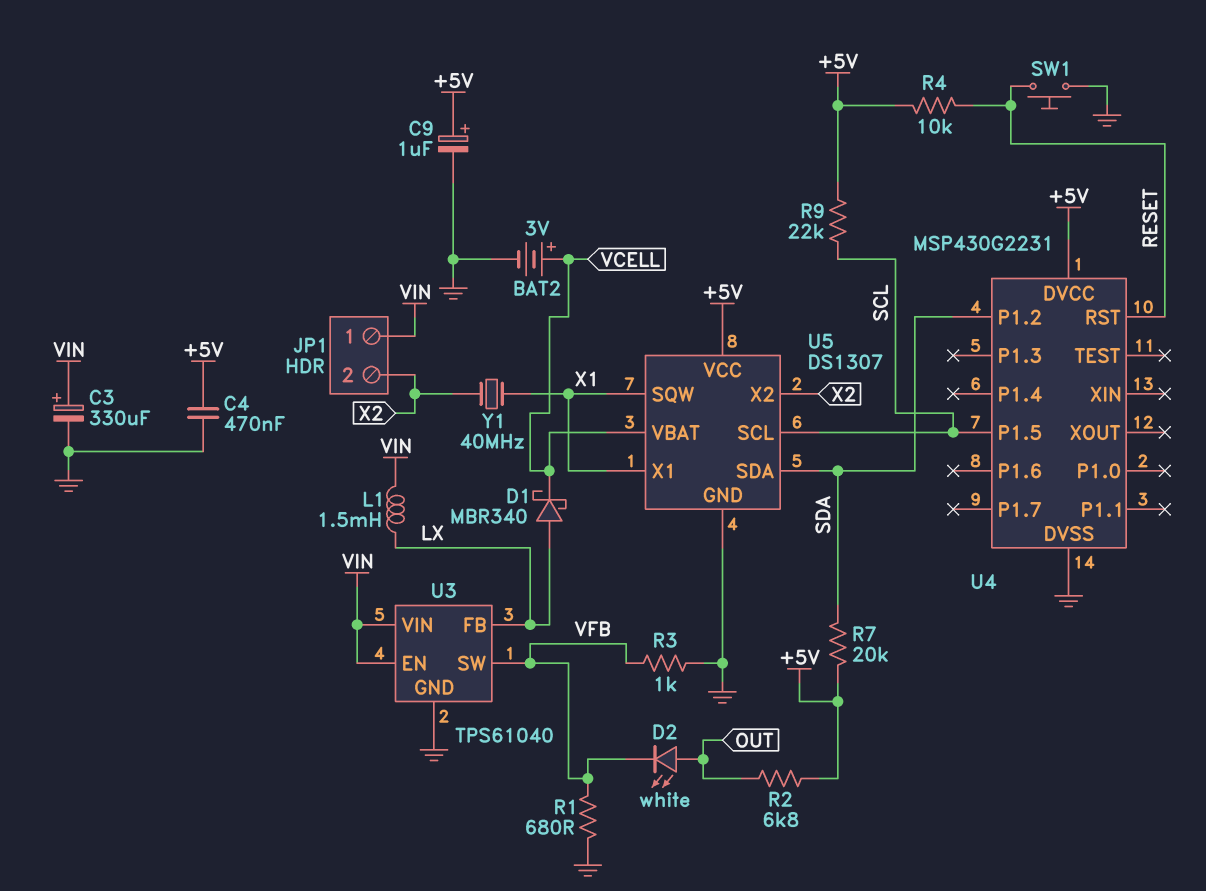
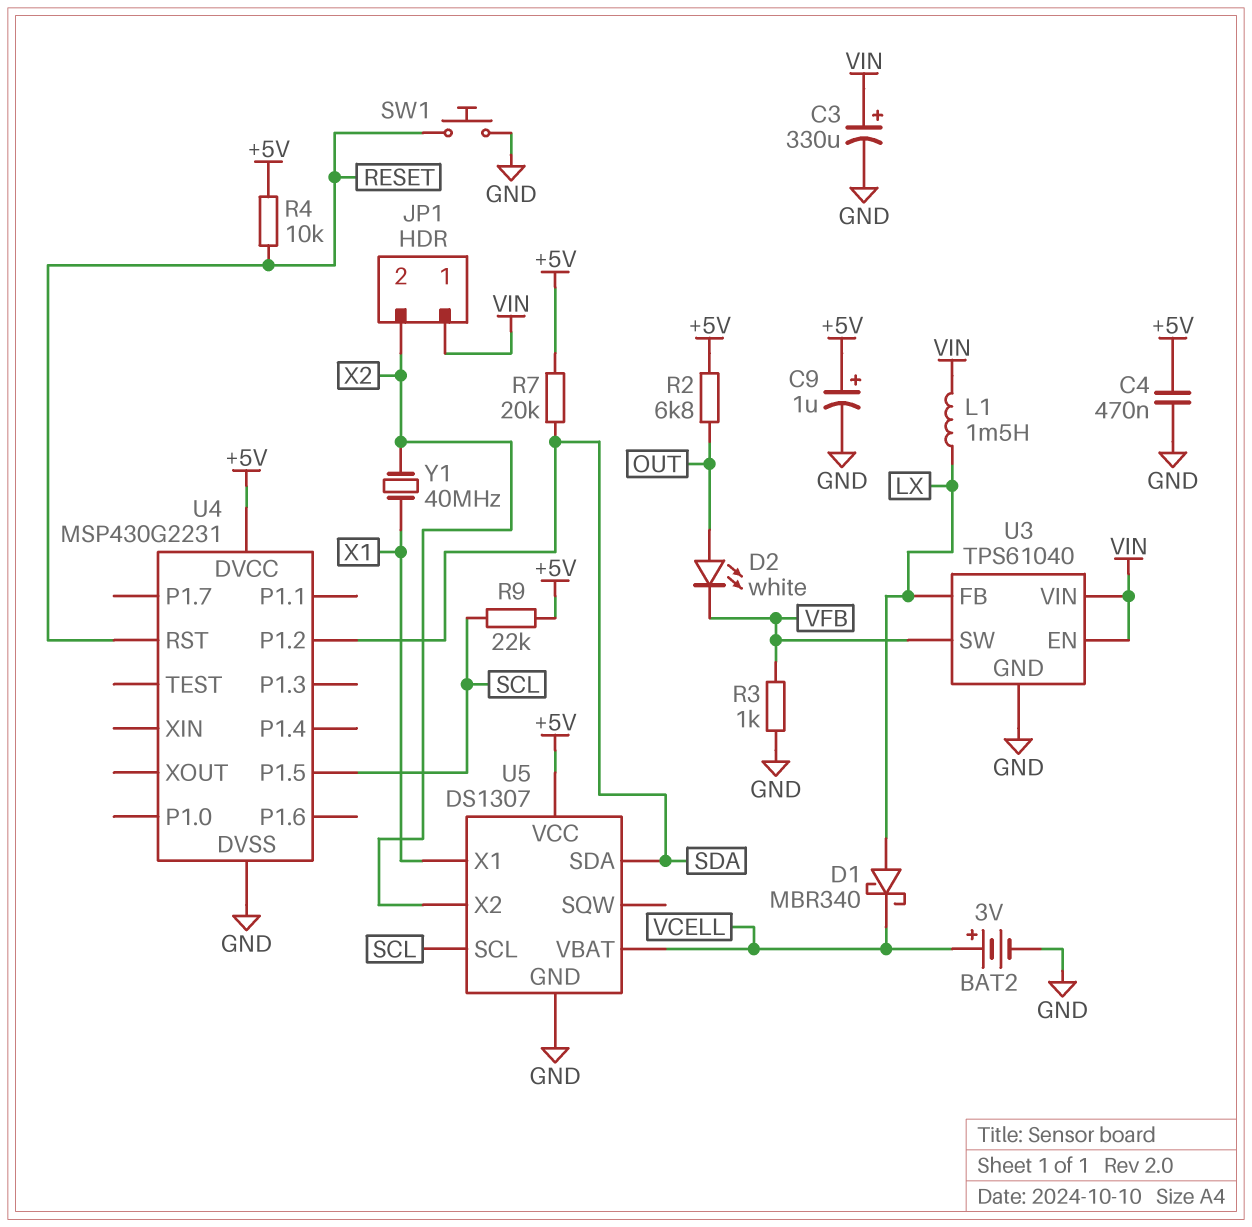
R1: 680 (GND, VFB) -> none
U5 pin SQW: X1 -> none

